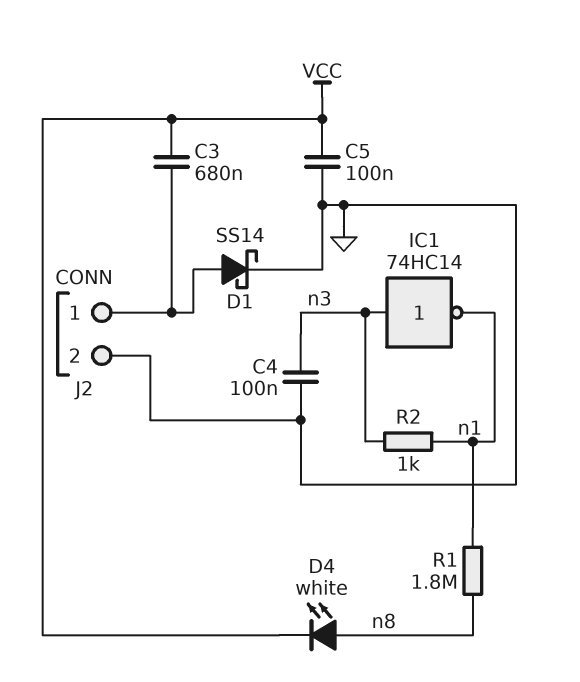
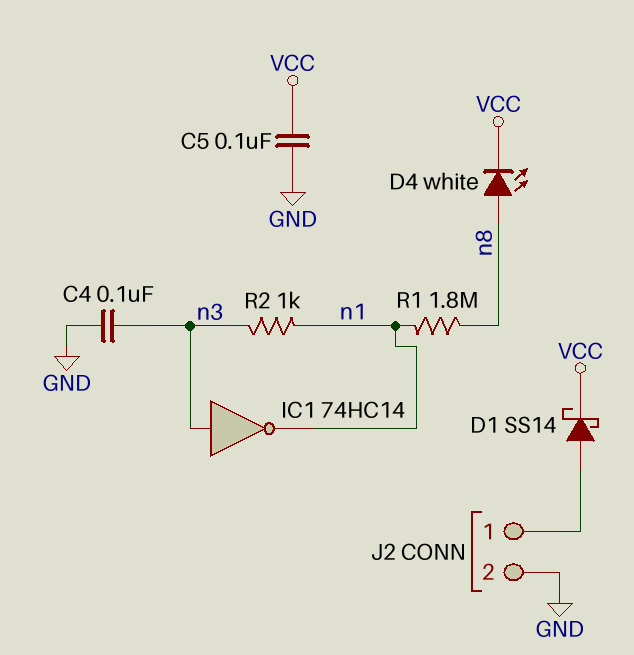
C3: 680nF (J2/1, VCC) -> none
D1: schottky SS14 (A J2/1, K GND) -> schottky SS14 (A J2/1, K VCC)

